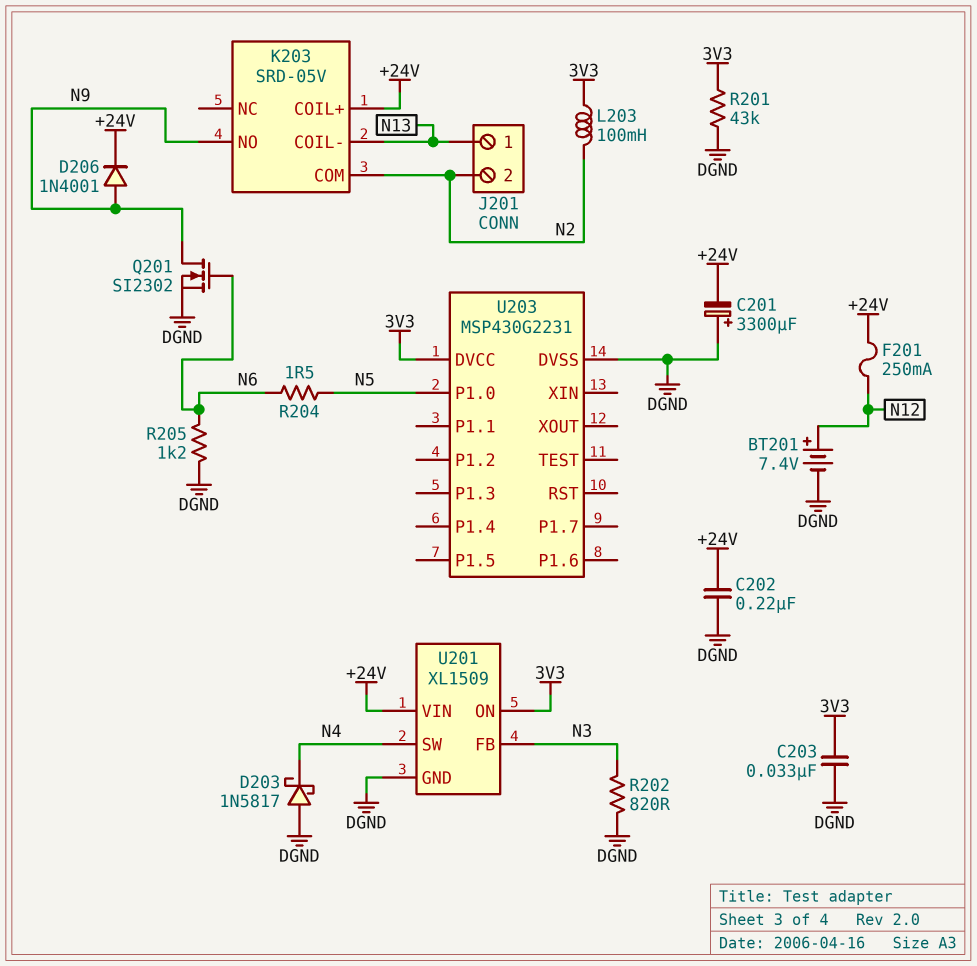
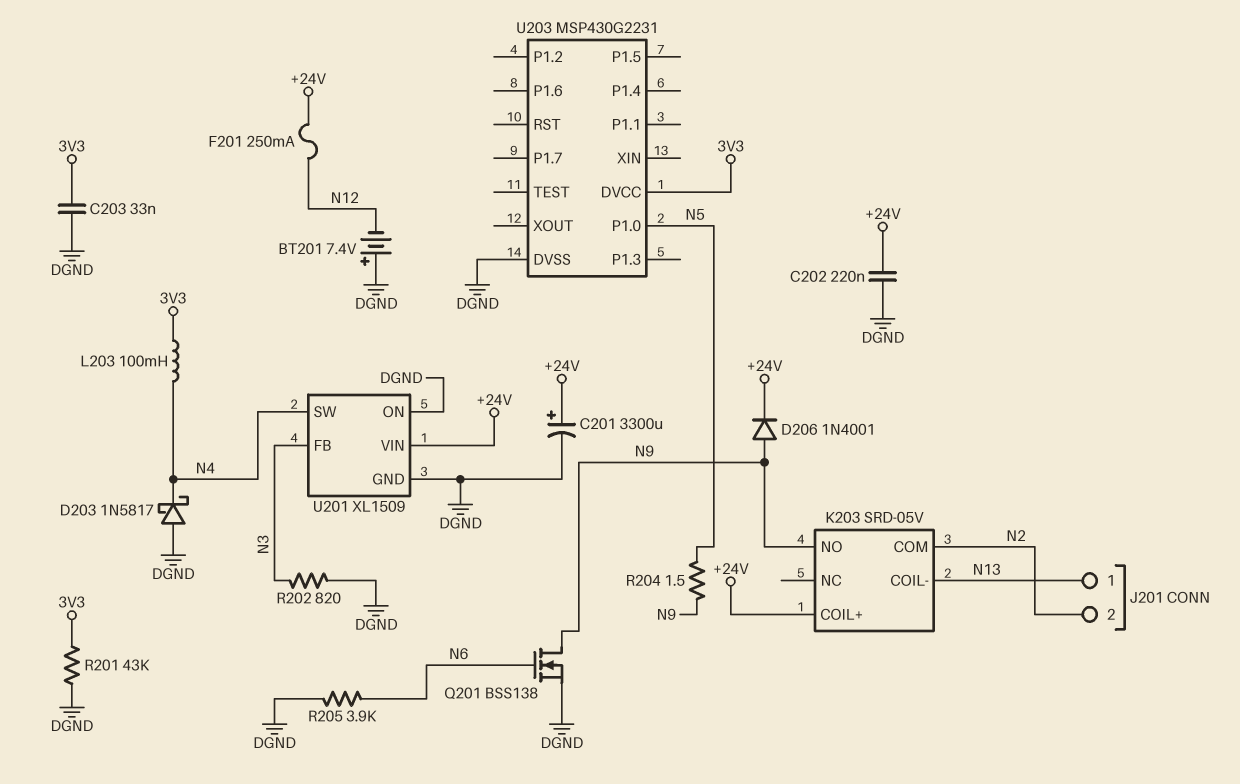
BT201: 7.4V (plus N12, minus DGND) -> 7.4V (plus DGND, minus N12)
C201: 3300uF (plus DGND, minus +24V) -> 3300uF (plus +24V, minus DGND)
L203: 100mH (3V3, N2) -> 100mH (3V3, N4)
Q201: NMOS SI2302 (G N6, D N9, S DGND) -> NMOS BSS138 (G N6, D N9, S DGND)
R204: 1.5 (N5, N6) -> 1.5 (N5, N9)
R205: 1.2k (DGND, N6) -> 3.9k (DGND, N6)
U201 pin ON: 3V3 -> DGND

